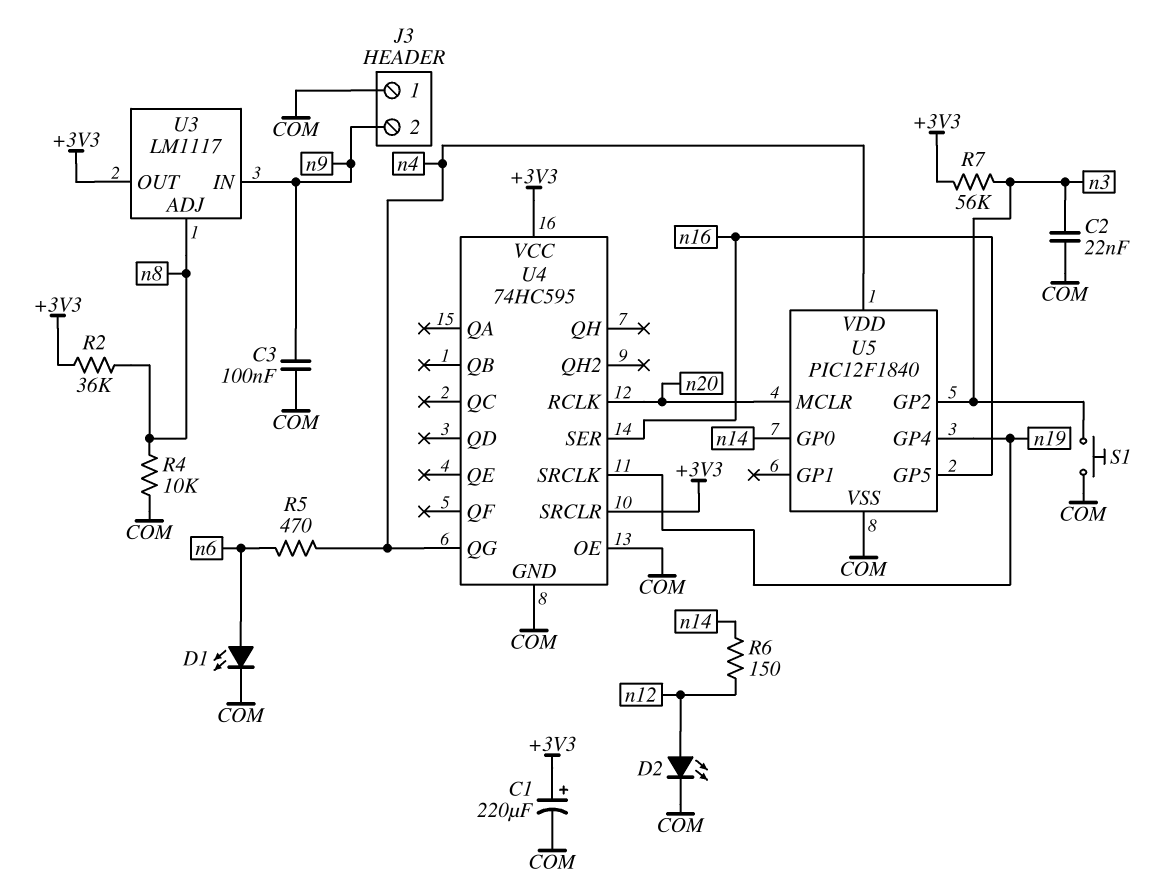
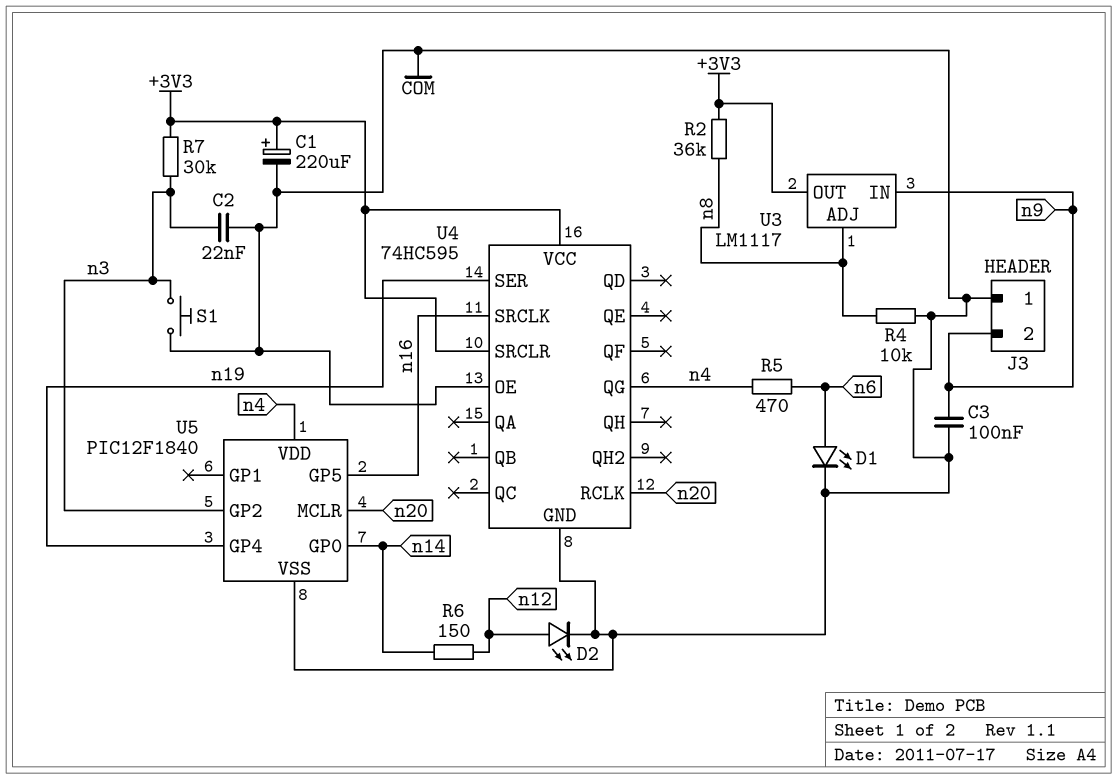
R7: 56k (+3V3, n3) -> 30k (+3V3, n3)
U4 pin SER: n16 -> n19
U4 pin SRCLK: n19 -> n16

